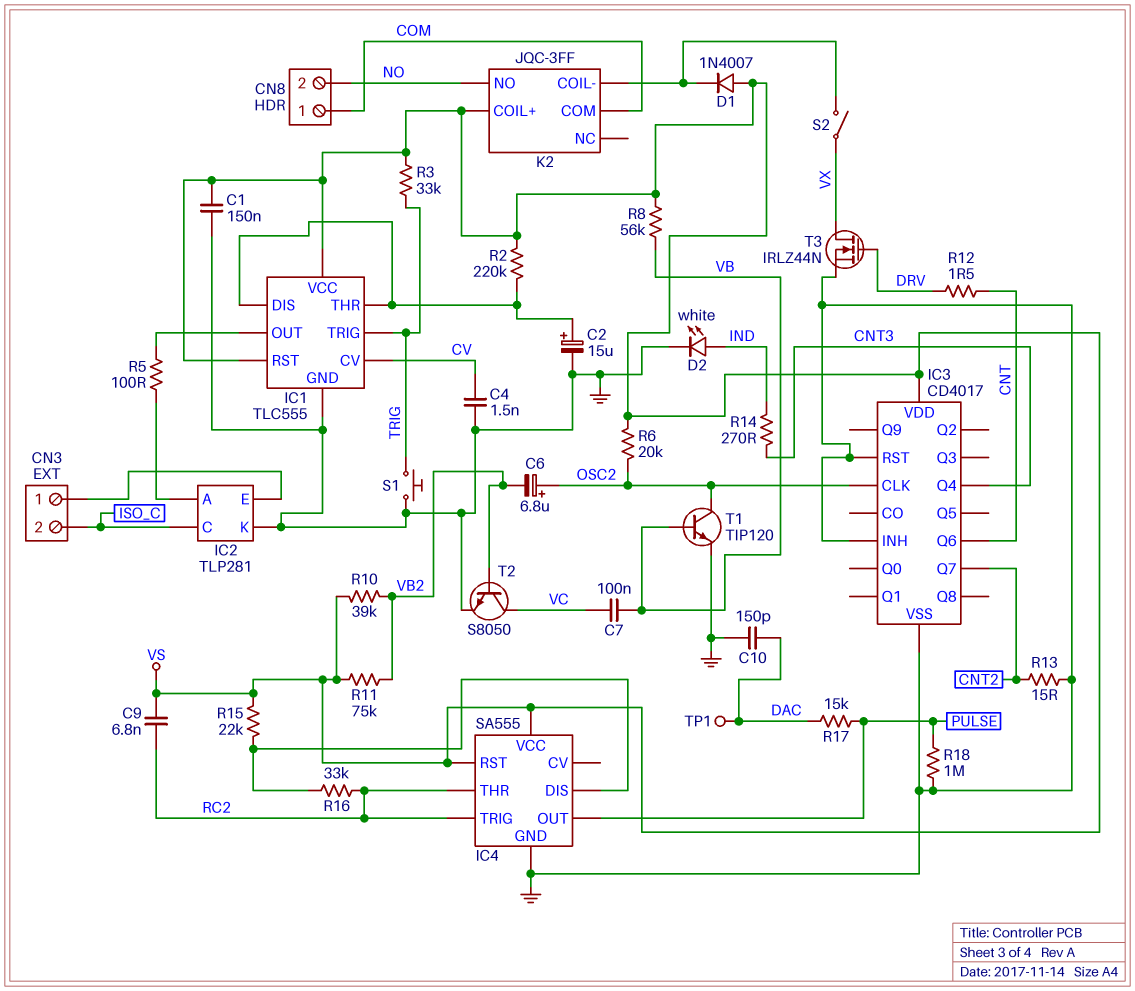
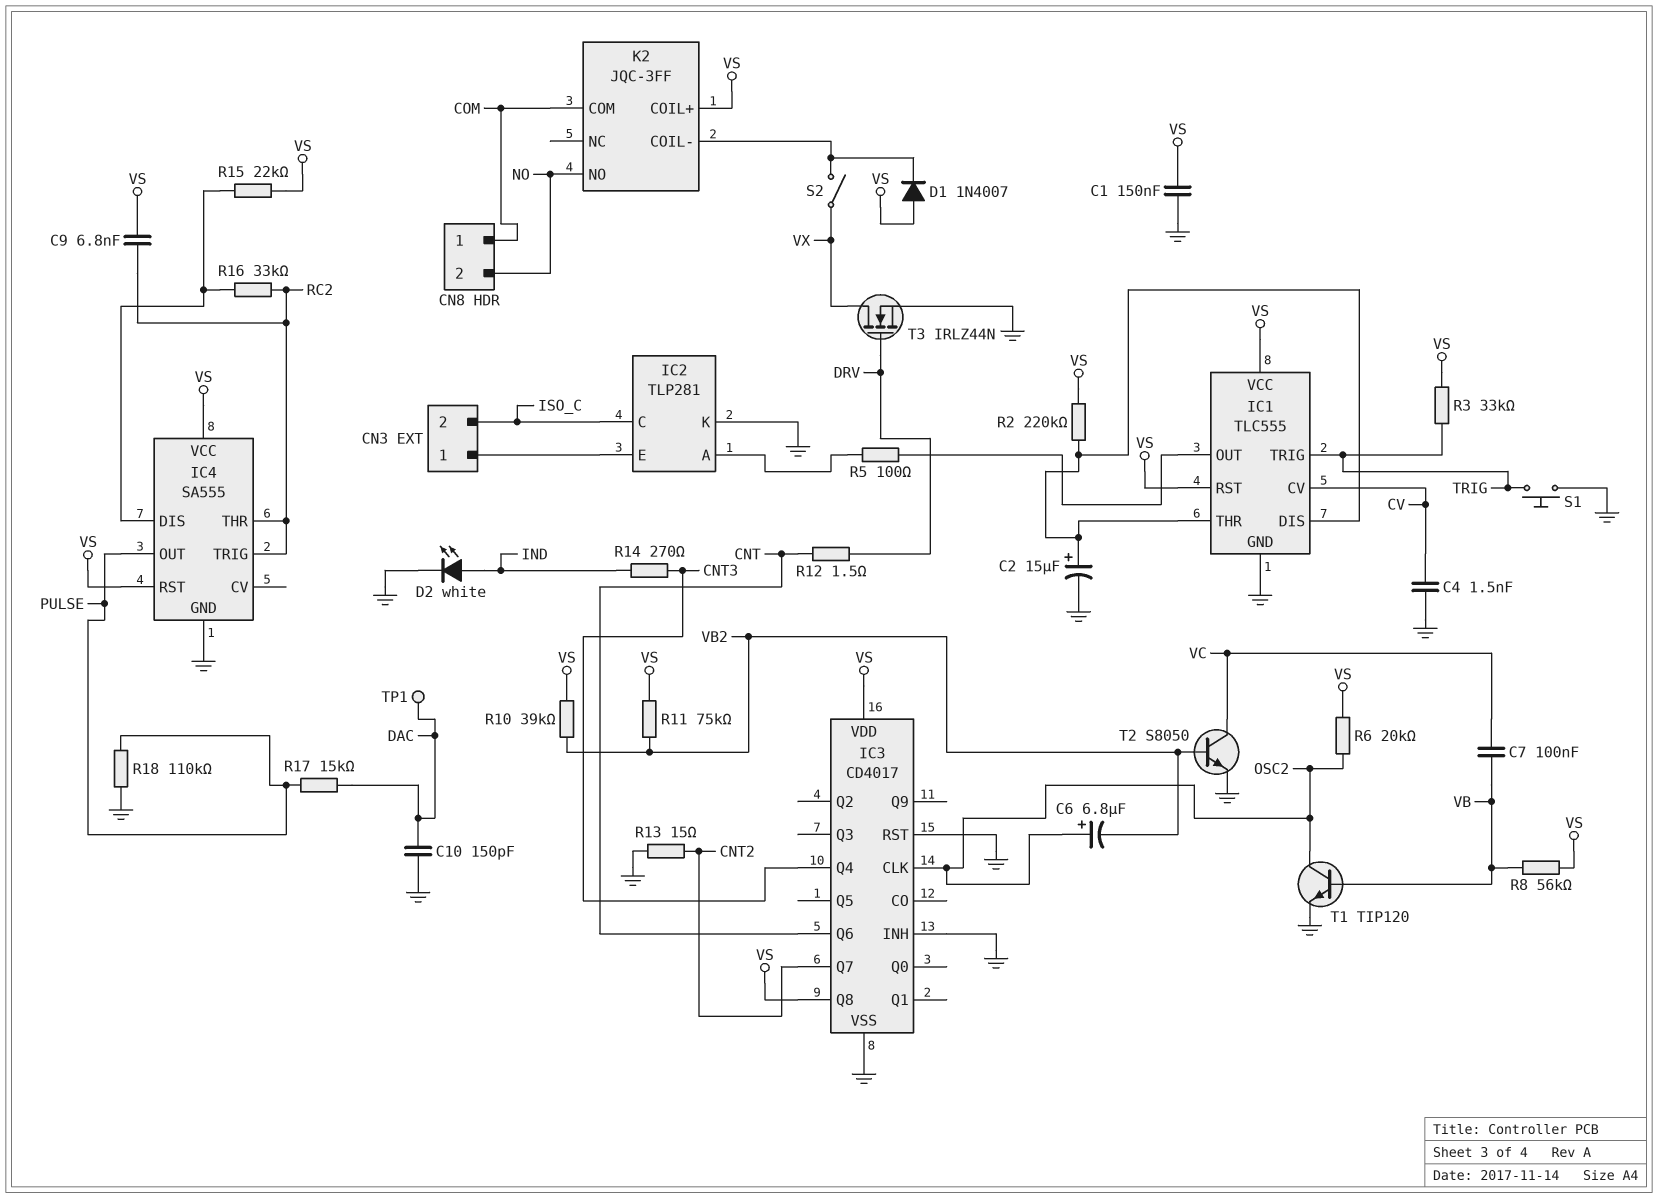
IC3 pin Q8: none -> VS
R18: 1M (GND, PULSE) -> 110k (GND, PULSE)

